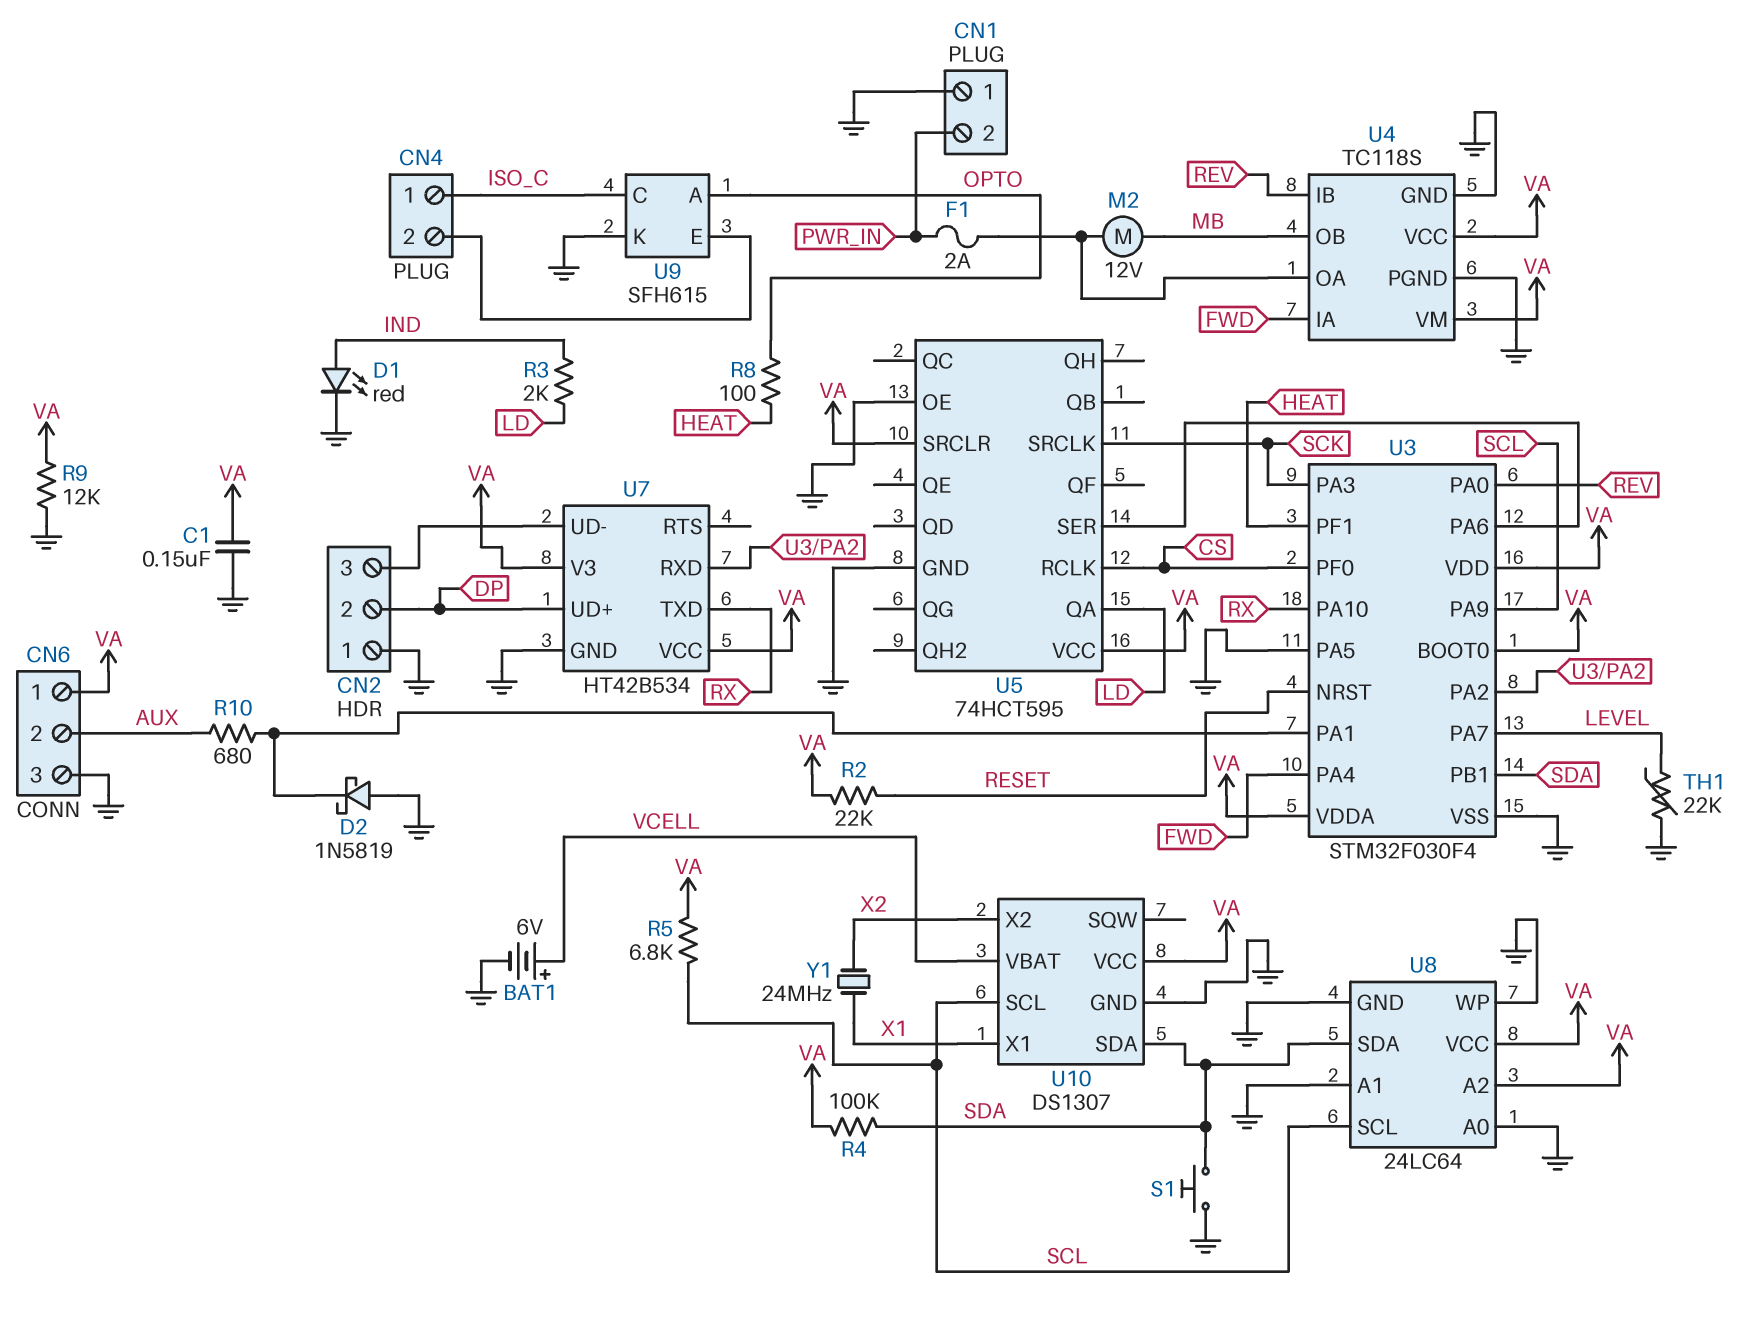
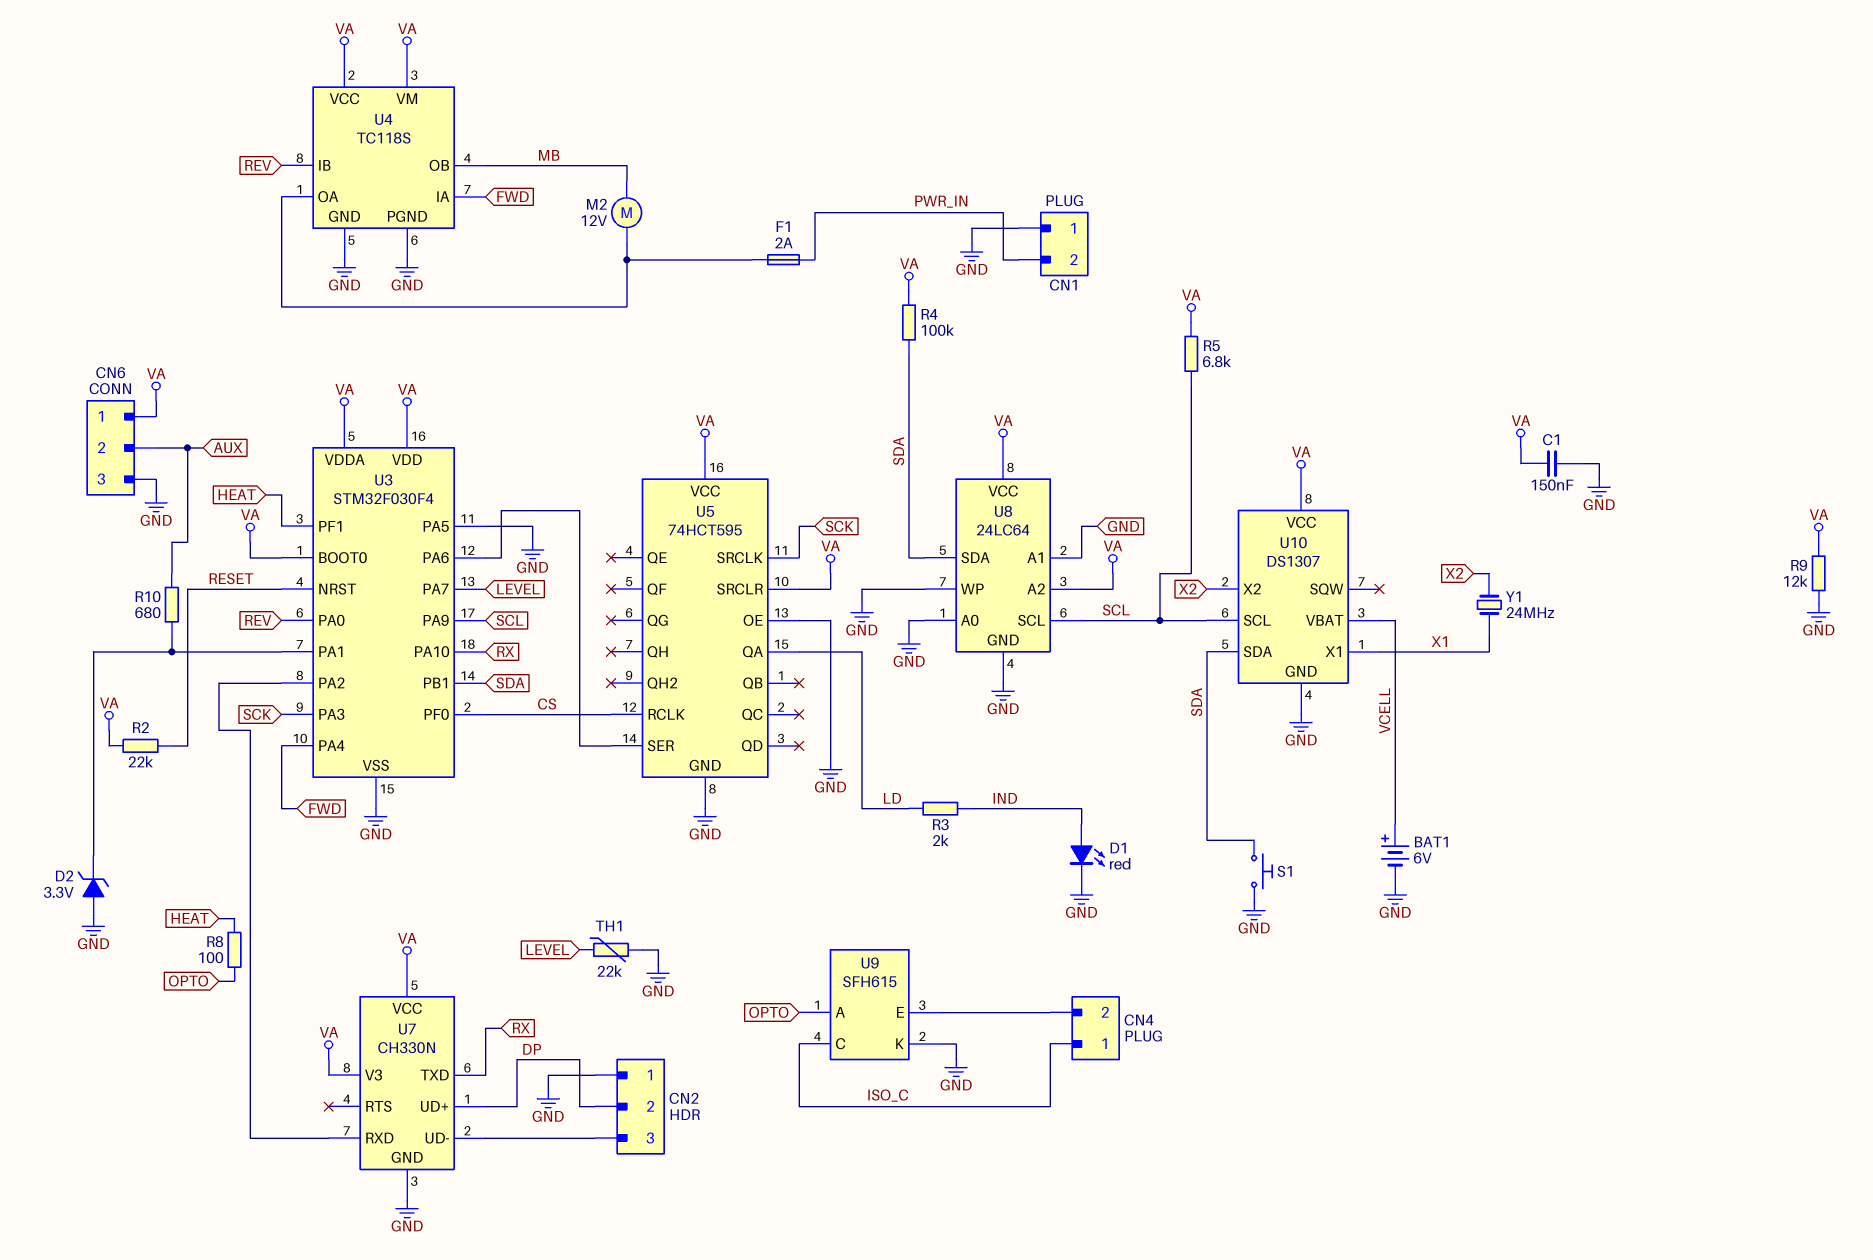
D2: schottky 1N5819 (A GND, K U3/PA1) -> zener 3.3V (A GND, K U3/PA1)
U7: HT42B534 -> CH330N

